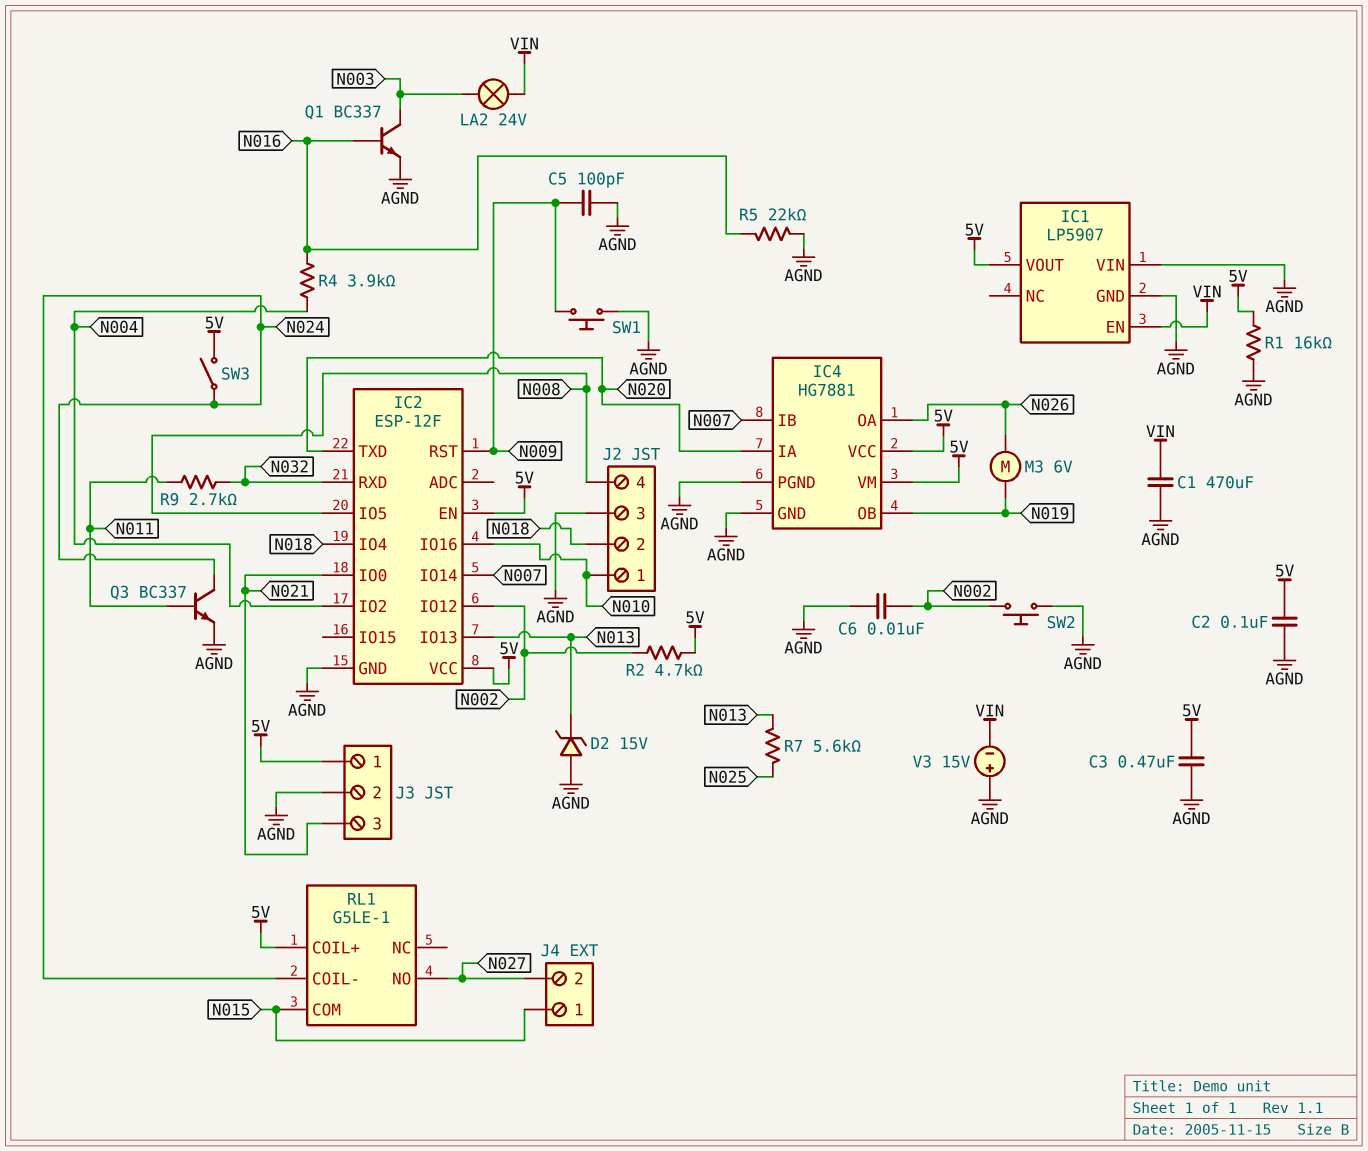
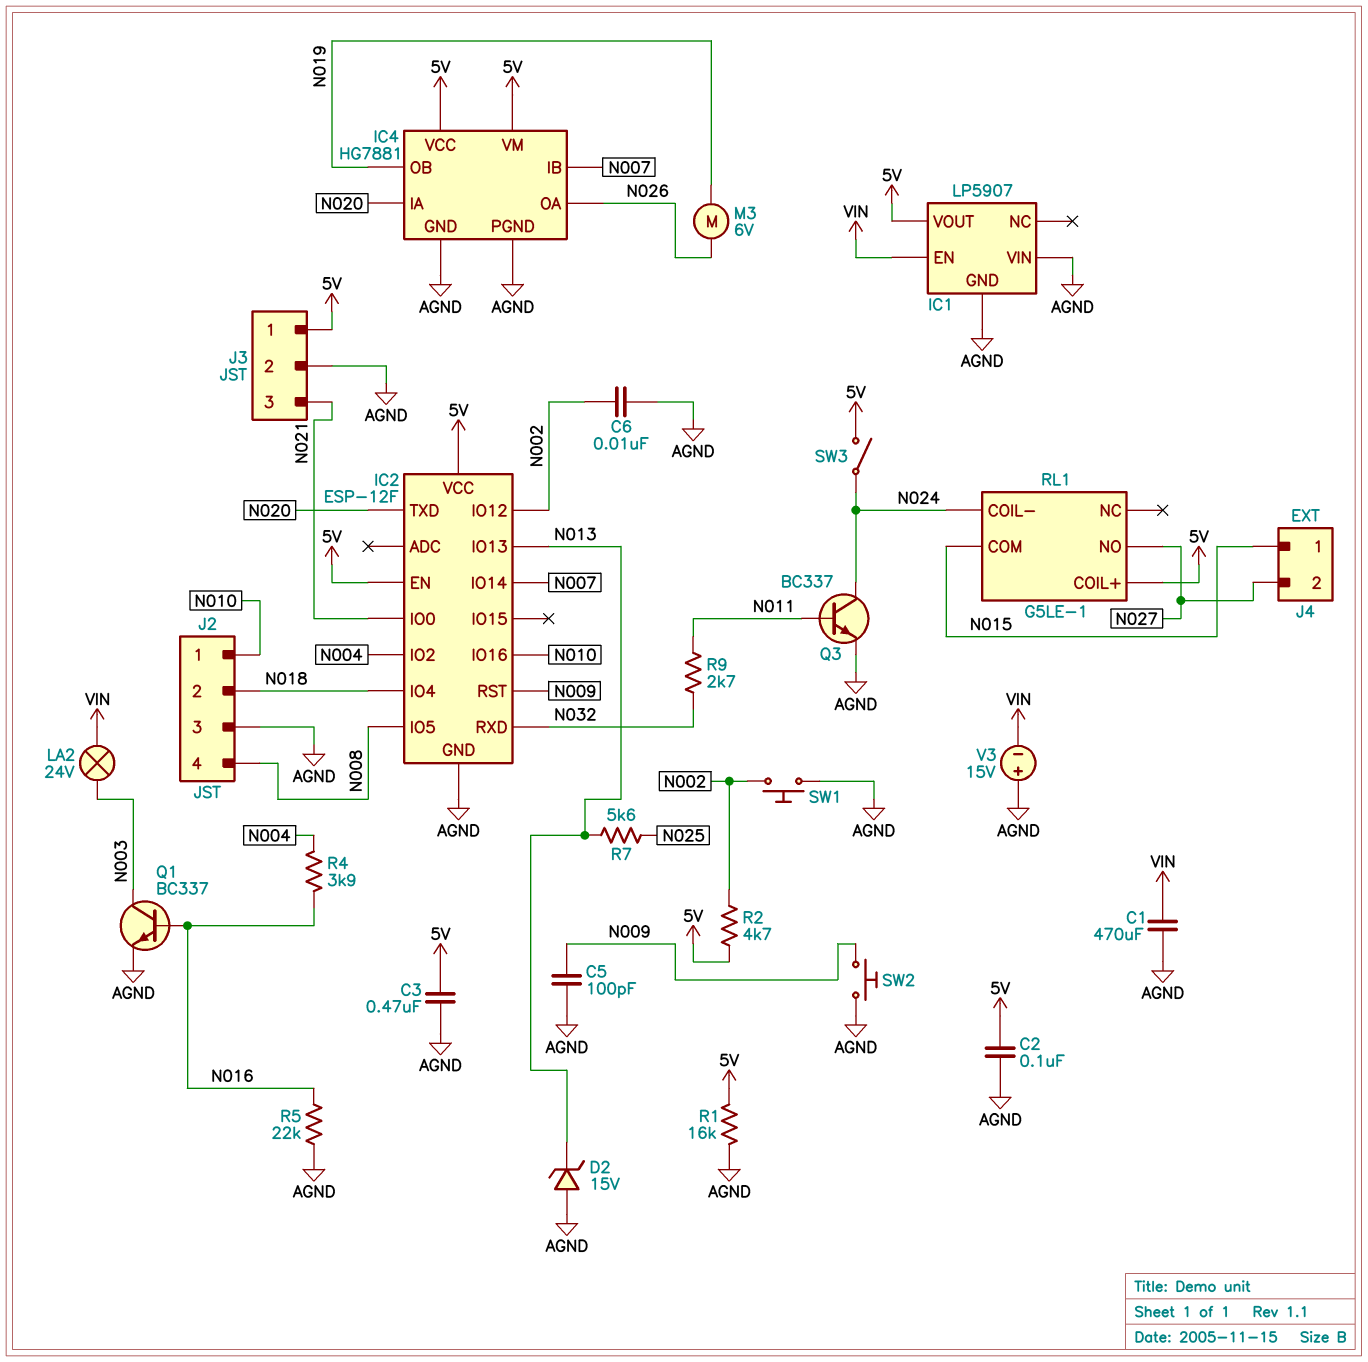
SW1: button (AGND, N009) -> button (AGND, N002)
SW2: button (AGND, N002) -> button (AGND, N009)

